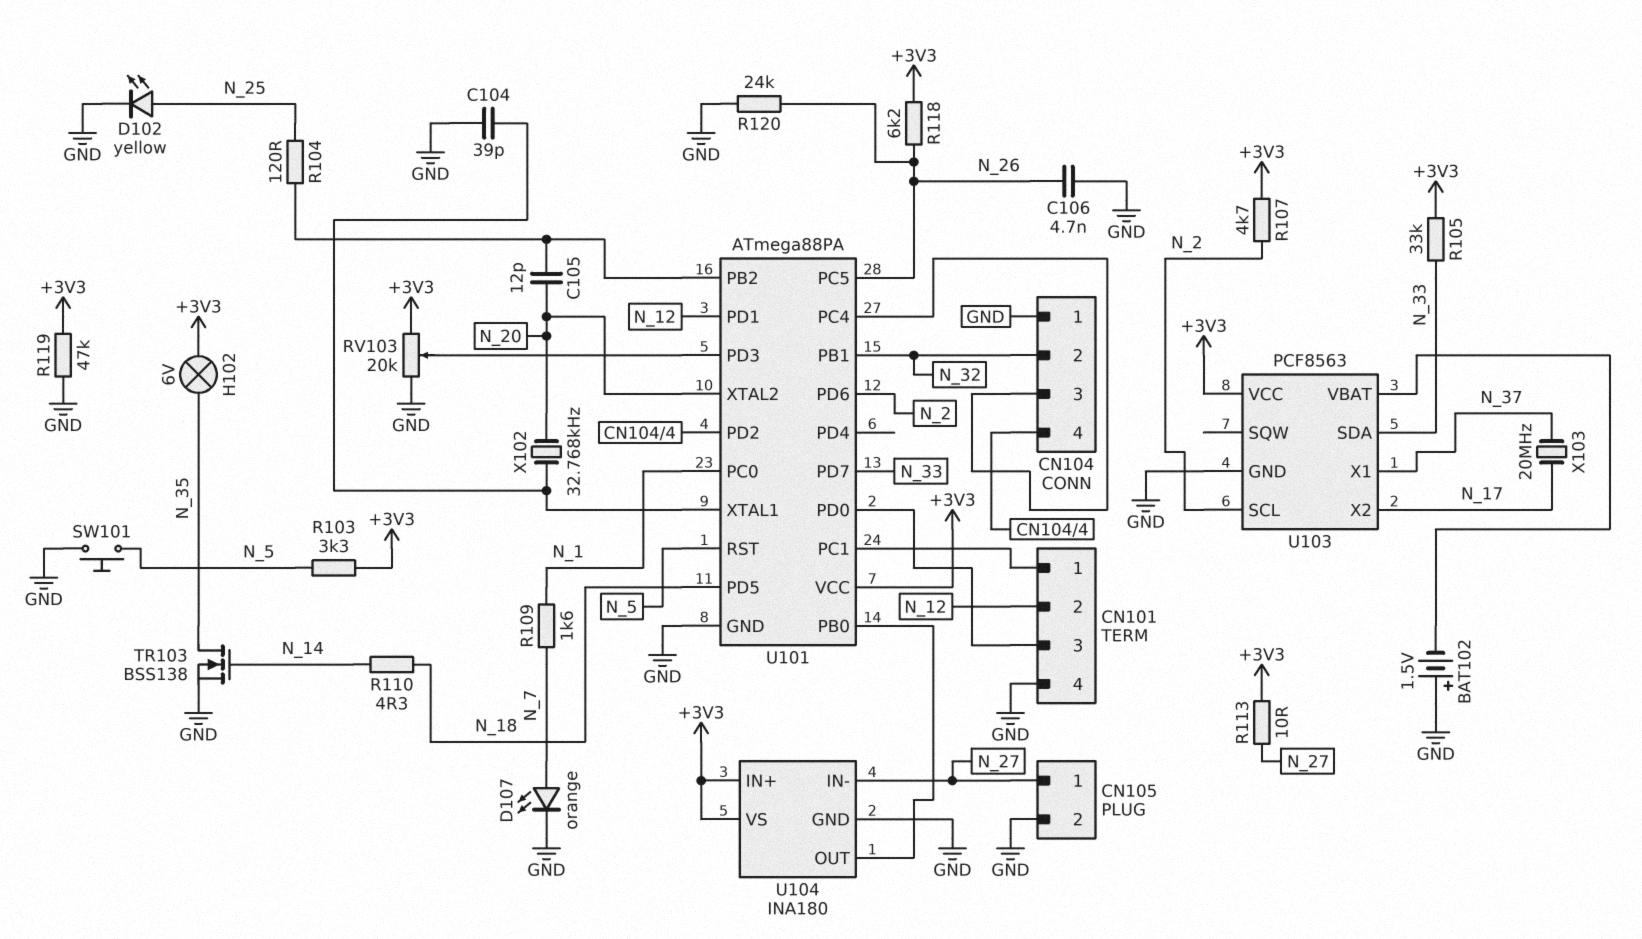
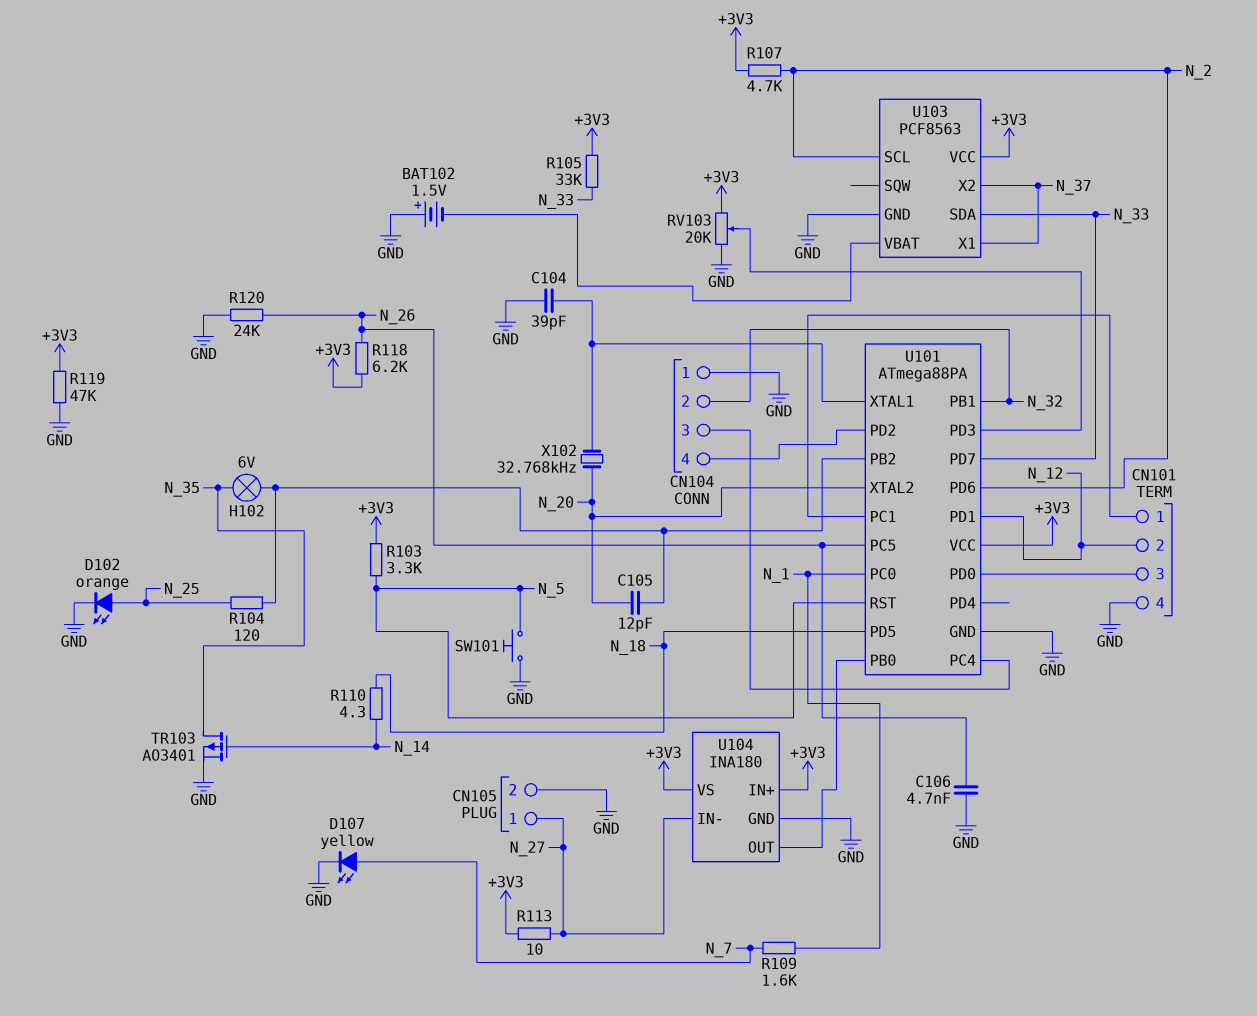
D102: LED yellow (A N_25, K GND) -> LED orange (A N_25, K GND)
D107: LED orange (A N_7, K GND) -> LED yellow (A N_7, K GND)
H102: lamp 6V (+3V3, N_35) -> lamp 6V (N_35, U101/PB2)
TR103: NMOS BSS138 (G N_14, D N_35, S GND) -> PMOS AO3401 (G N_14, D N_35, S GND)
U103 pin X2: N_17 -> N_37
X103: 20MHz (N_17, N_37) -> none

